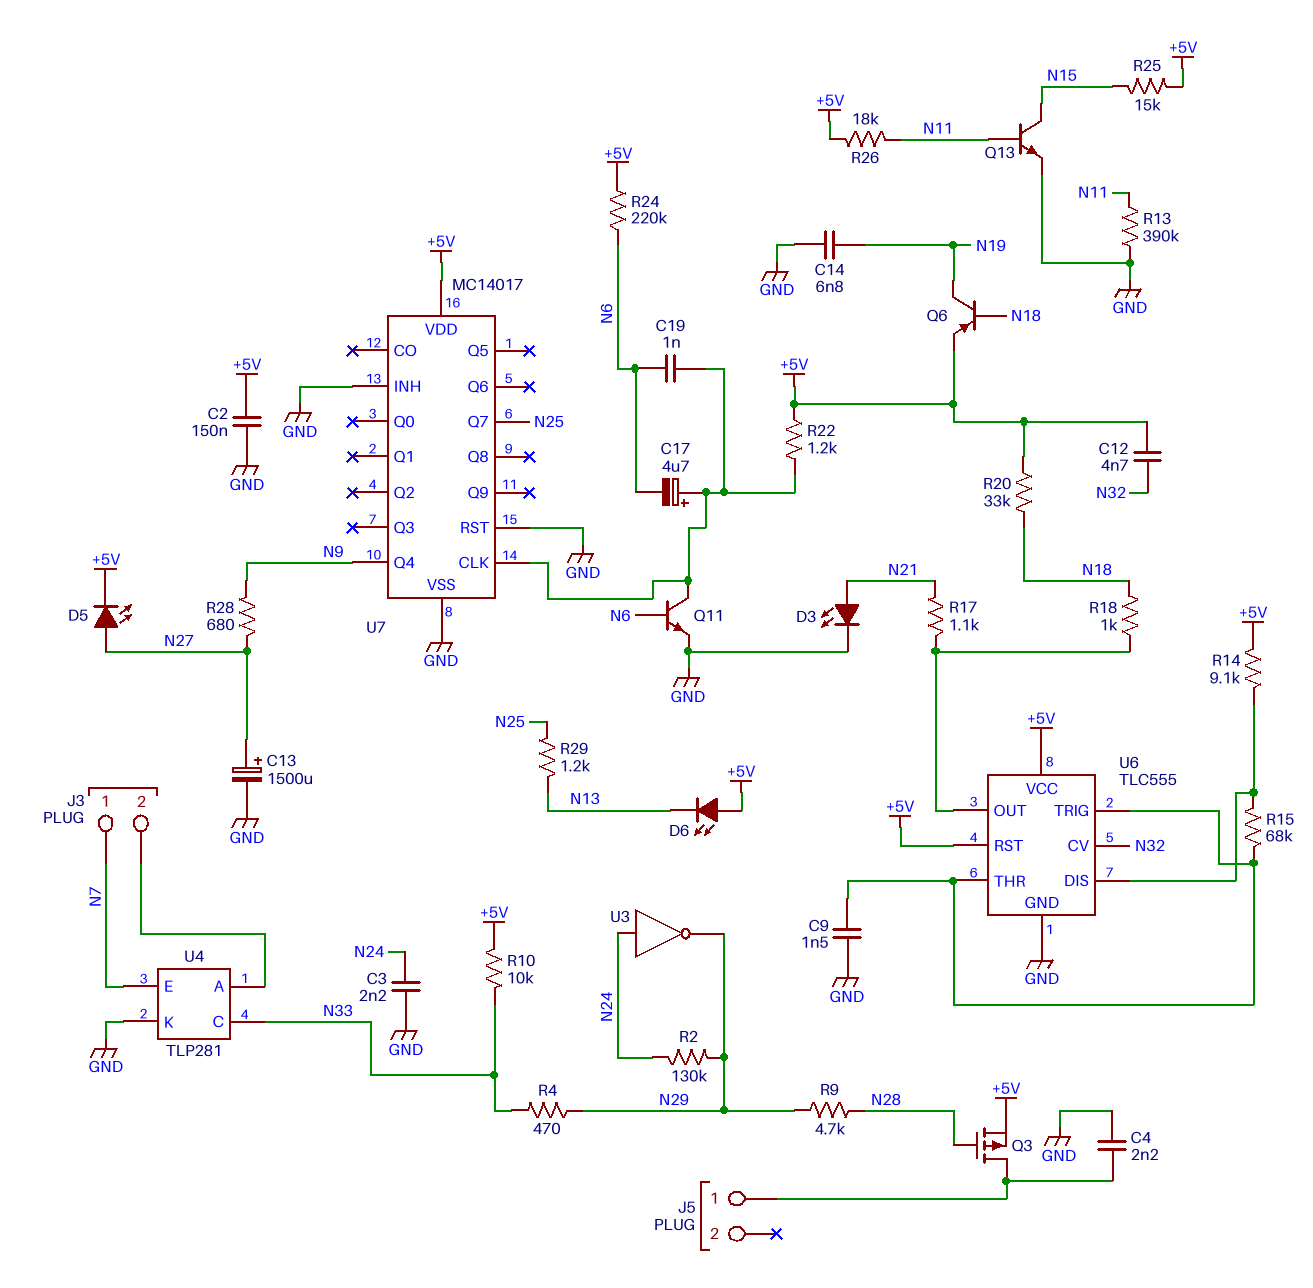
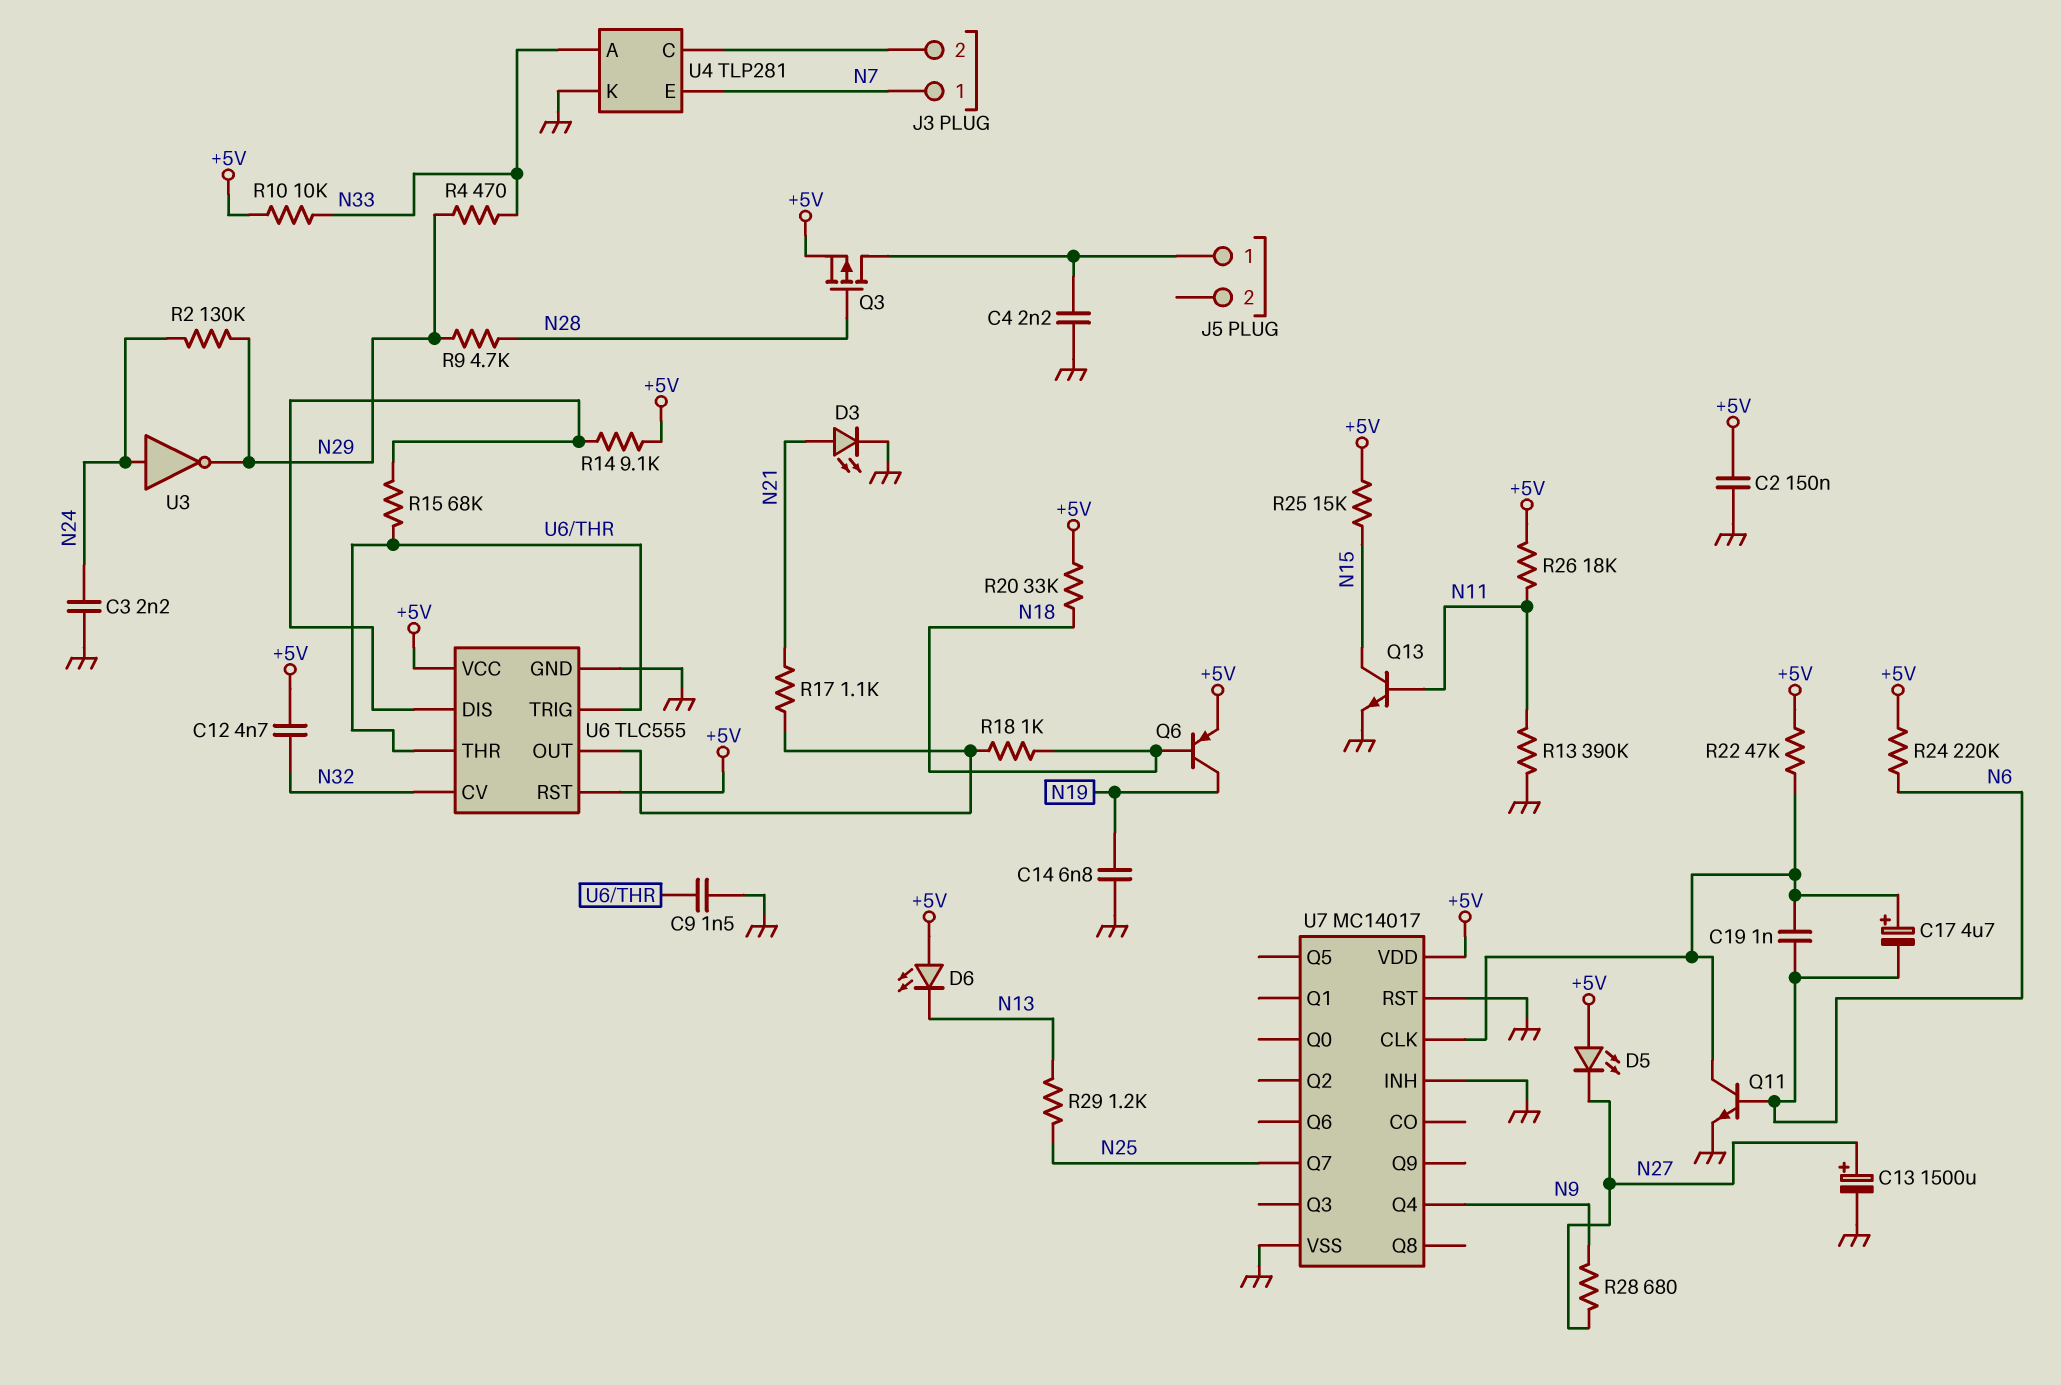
D5: LED (A N27, K +5V) -> LED (A +5V, K N27)
R22: 1.2k (+5V, U7/CLK) -> 47k (+5V, U7/CLK)
U4 pin A: J3/2 -> N33
U4 pin C: N33 -> J3/2

